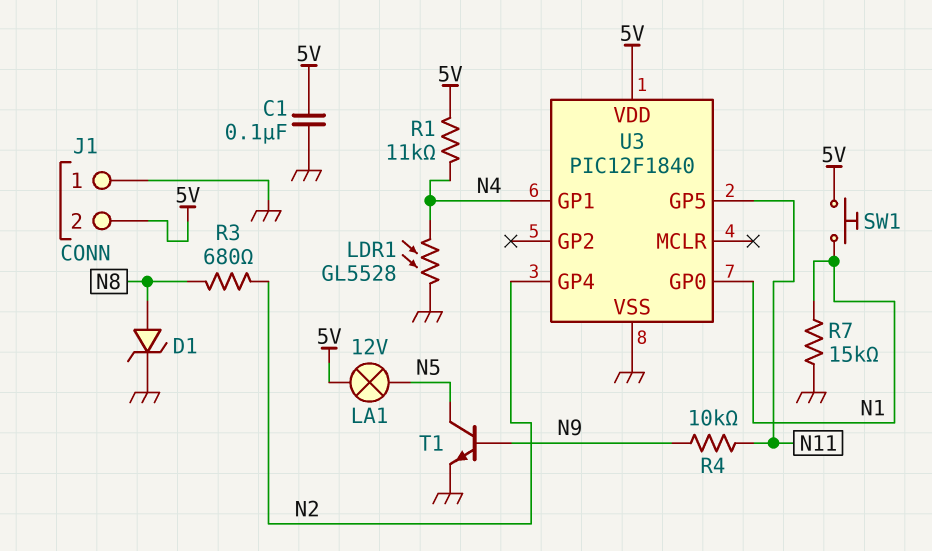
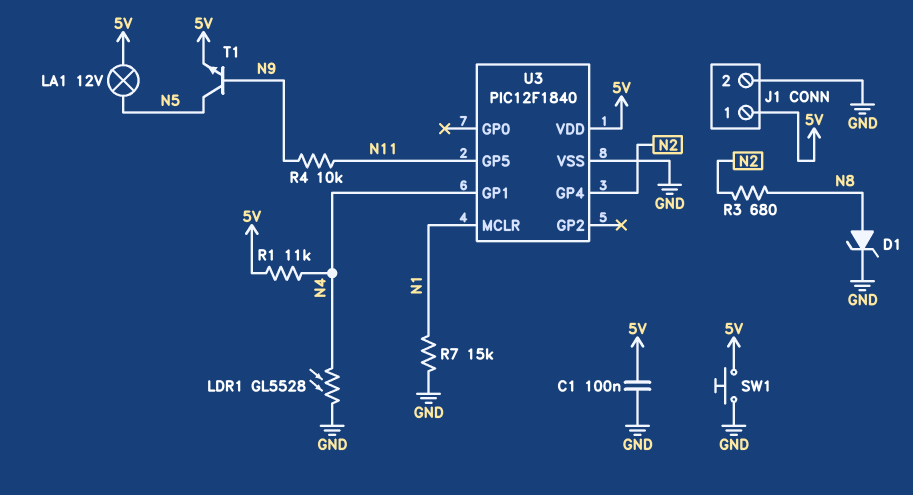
J1 pin 1: GND -> 5V
J1 pin 2: 5V -> GND
SW1: button (5V, N1) -> button (5V, GND)
T1: NPN (B N9, C N5, E GND) -> NPN (B N9, C N5, E 5V)
U3 pin GP0: N1 -> none
U3 pin MCLR: none -> N1

